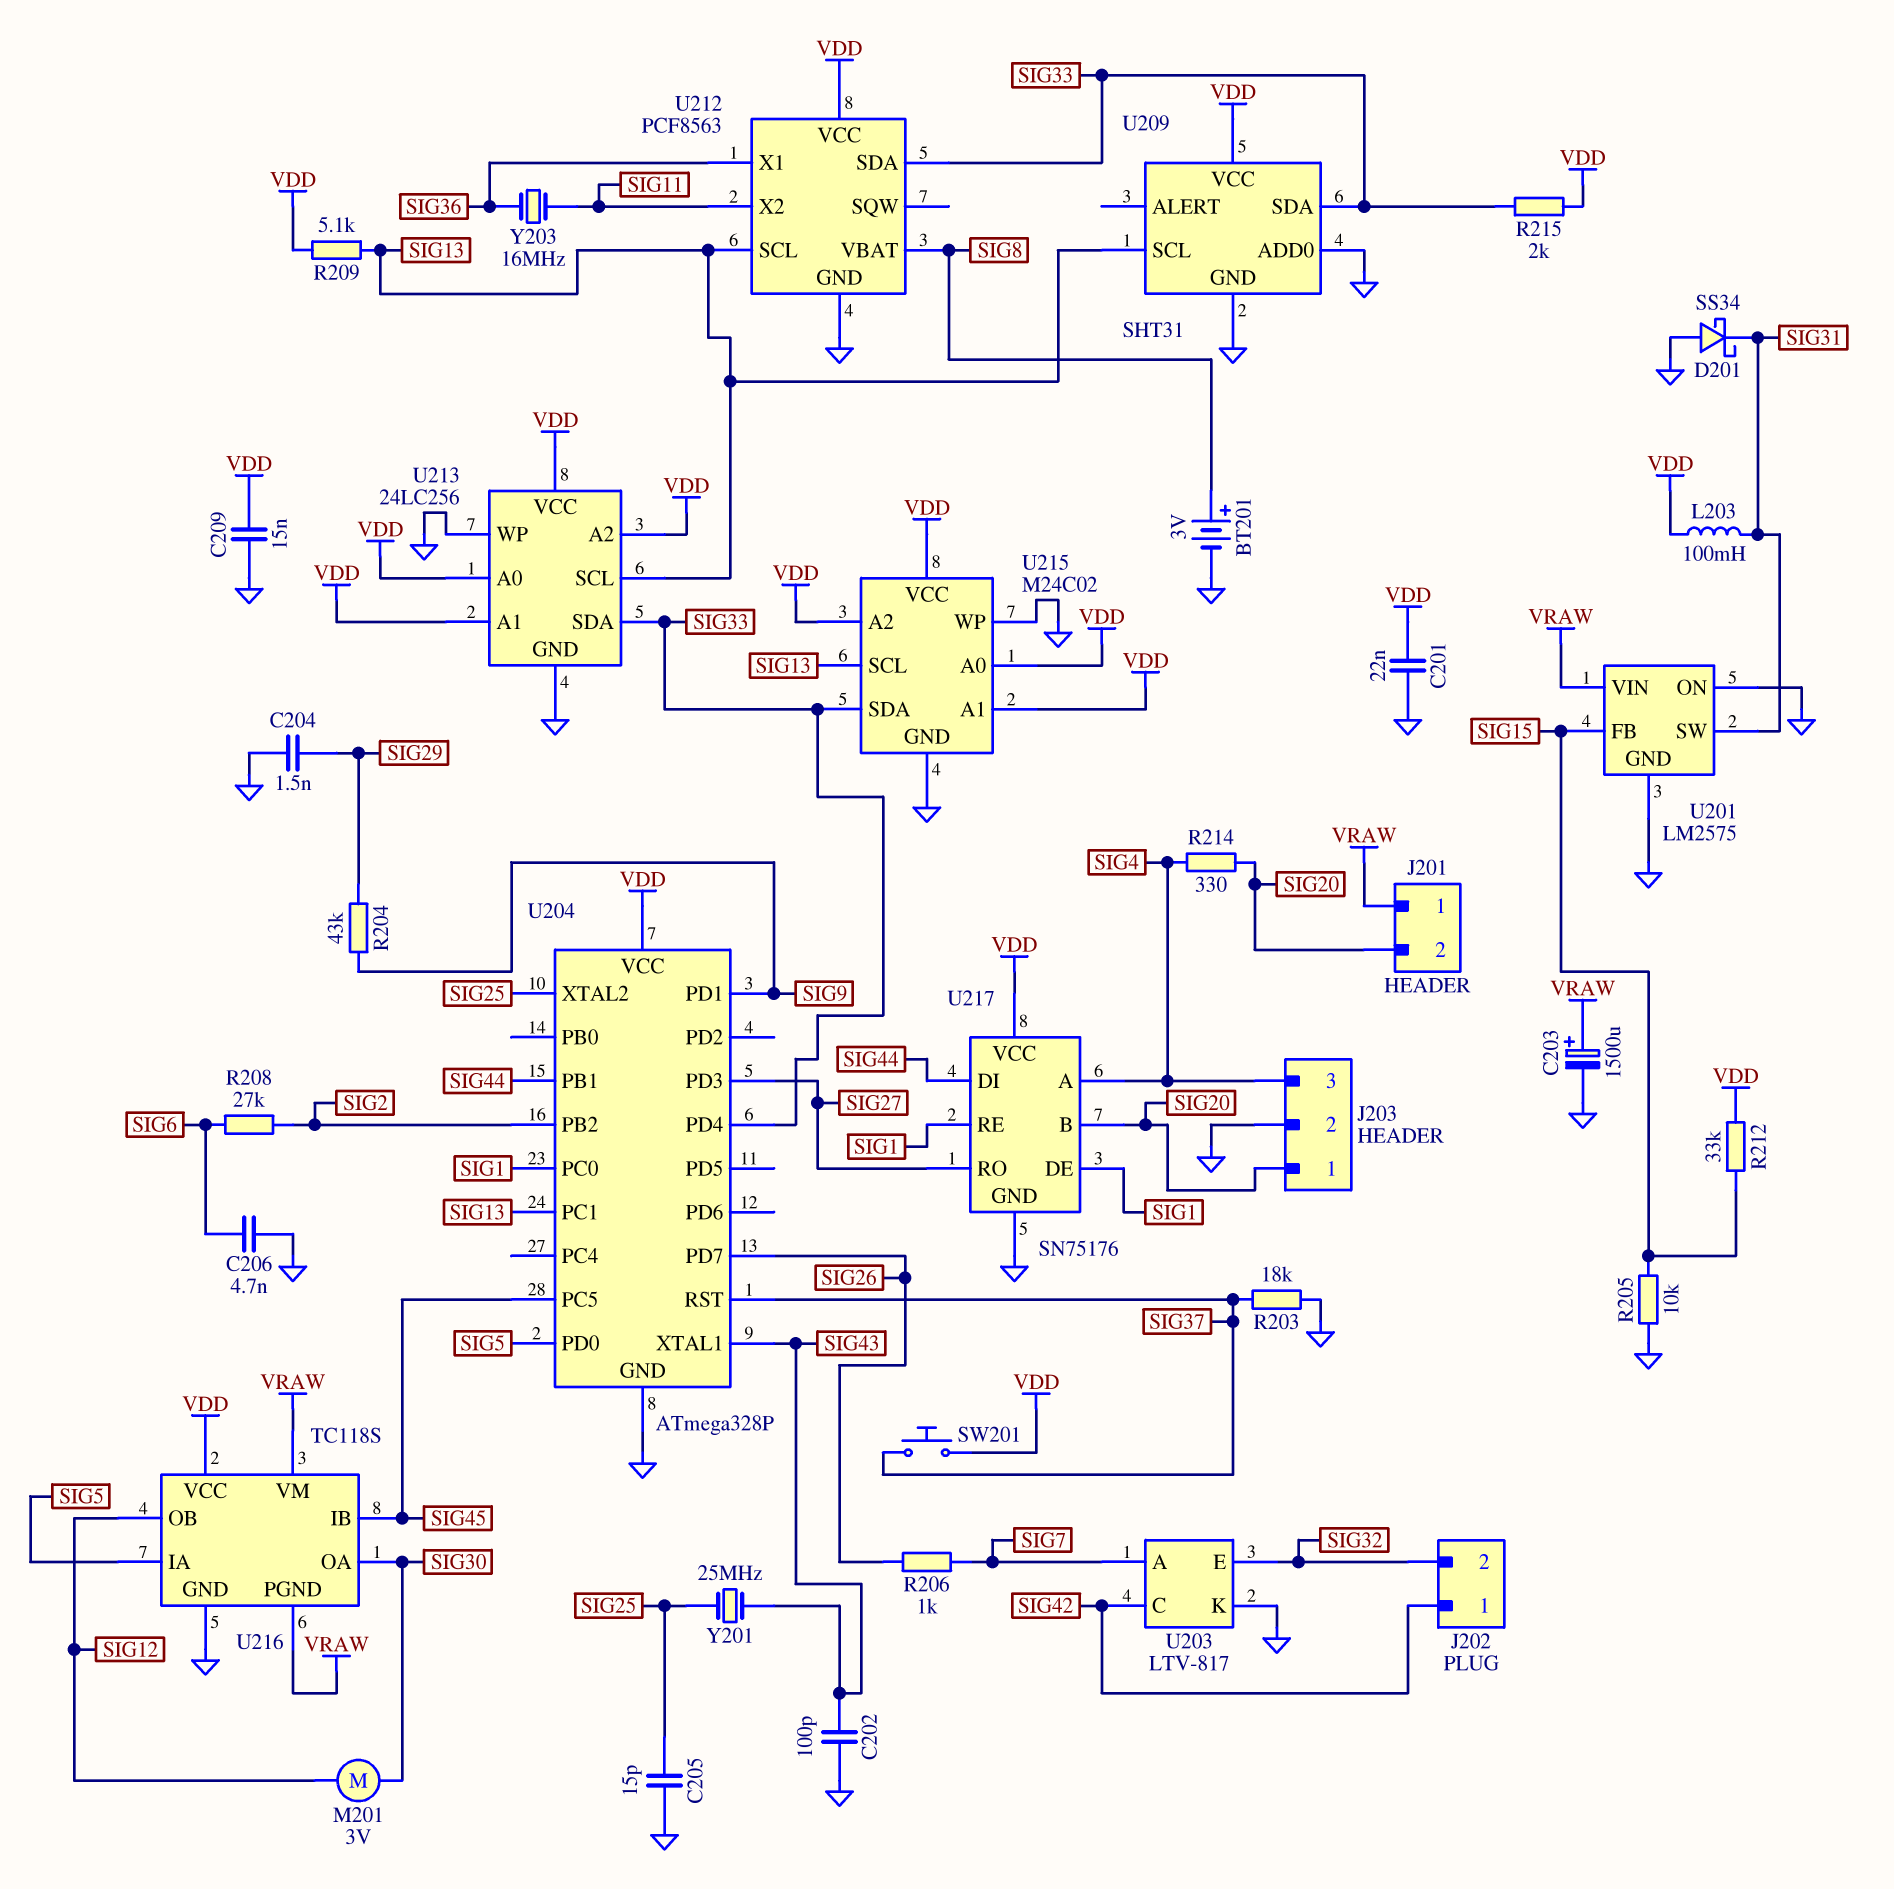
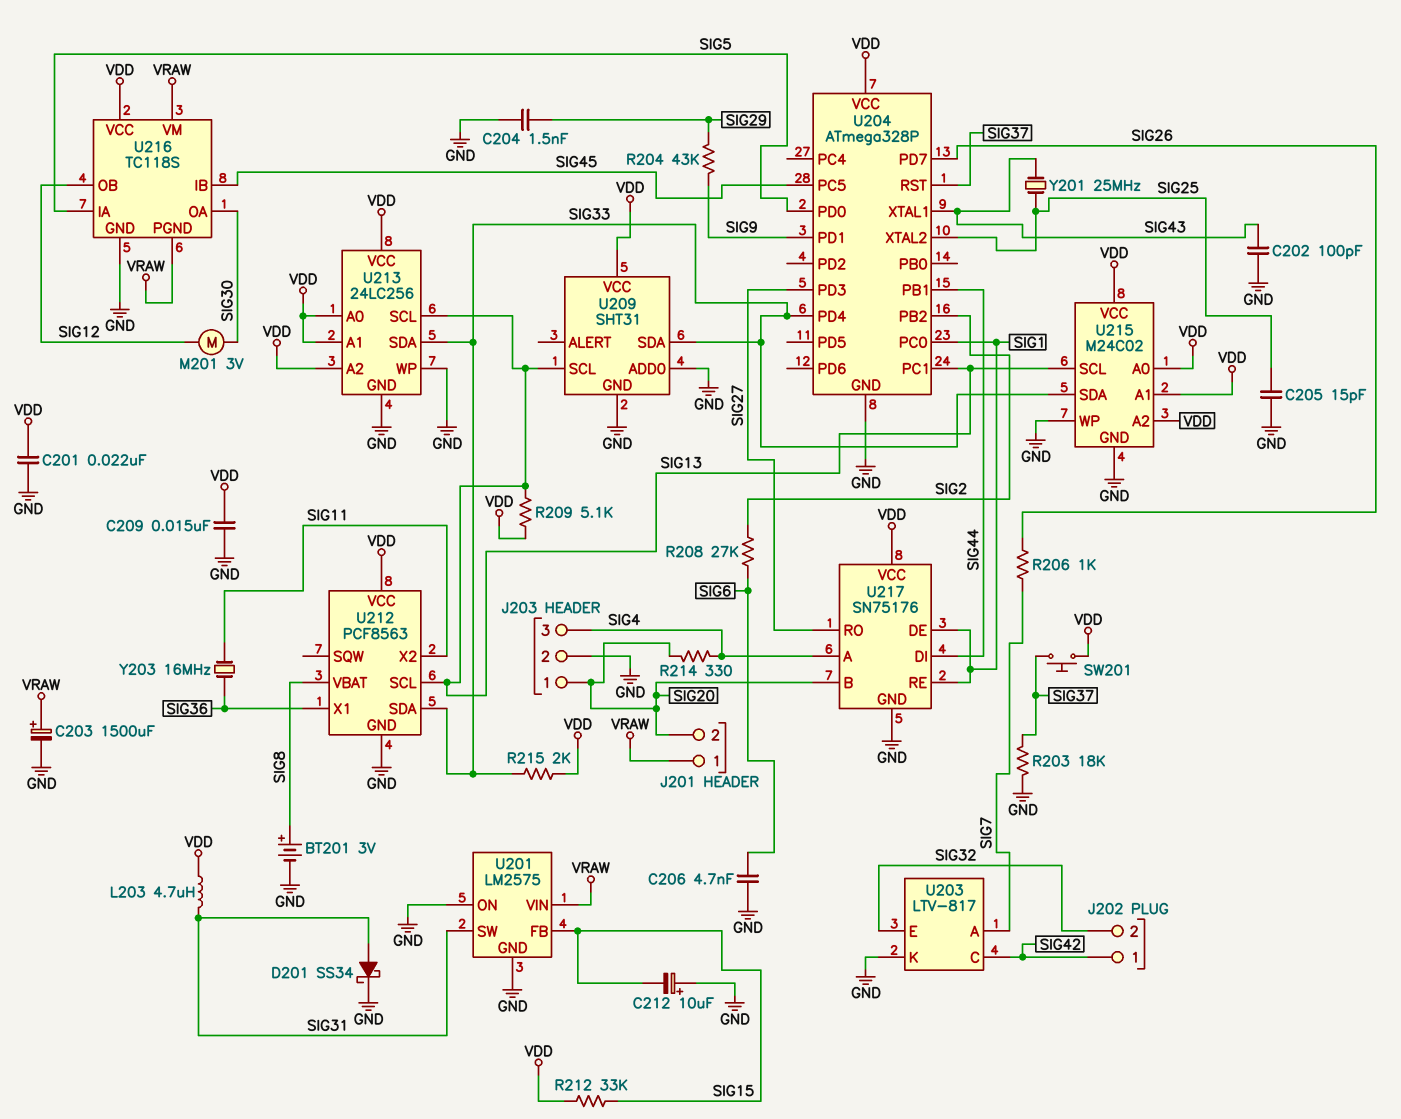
C212: none -> 10uF (plus GND, minus SIG15)
D201: schottky SS34 (A GND, K SIG31) -> schottky SS34 (A SIG31, K GND)
L203: 100mH (SIG31, VDD) -> 4.7uH (SIG31, VDD)
R205: 10k (GND, SIG15) -> none

